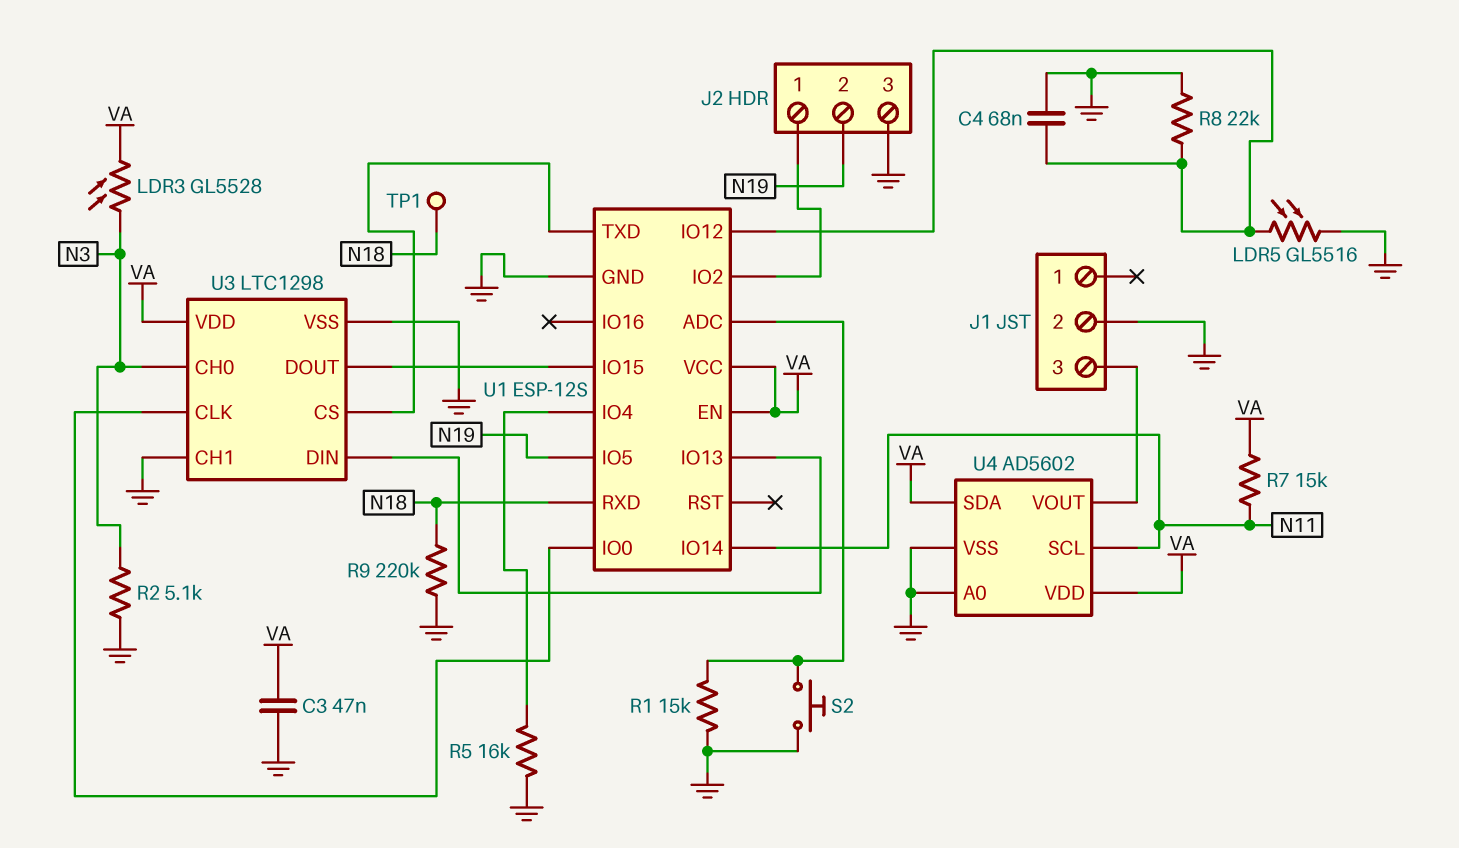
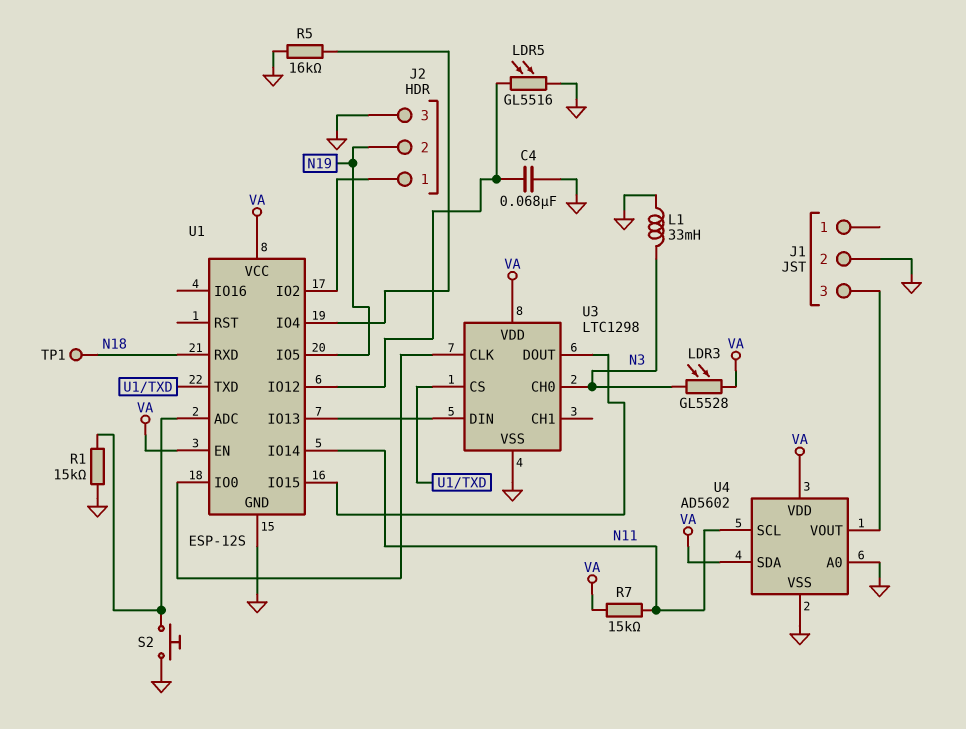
C3: 47nF (GND, VA) -> none
L1: none -> 33mH (GND, N3)
R2: 5.1k (GND, N3) -> none
R8: 22k (GND, U1/IO12) -> none
R9: 220k (GND, N18) -> none
U3 pin CH1: GND -> none

